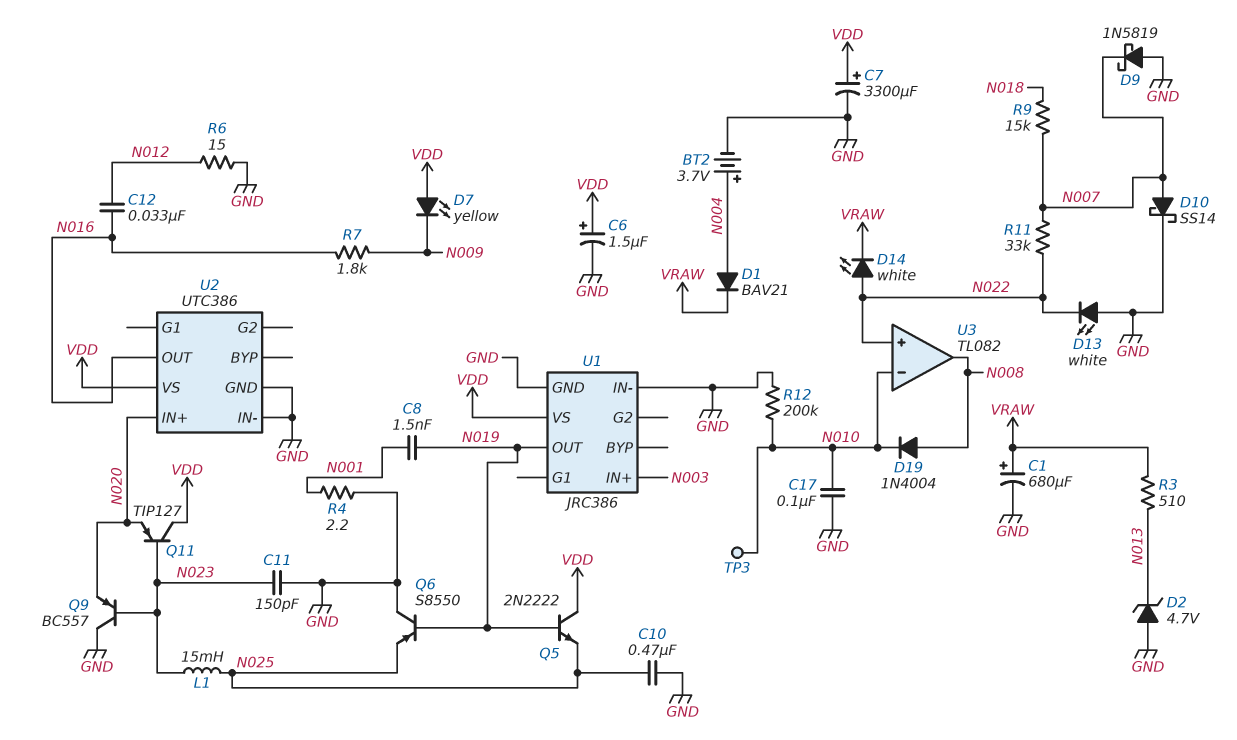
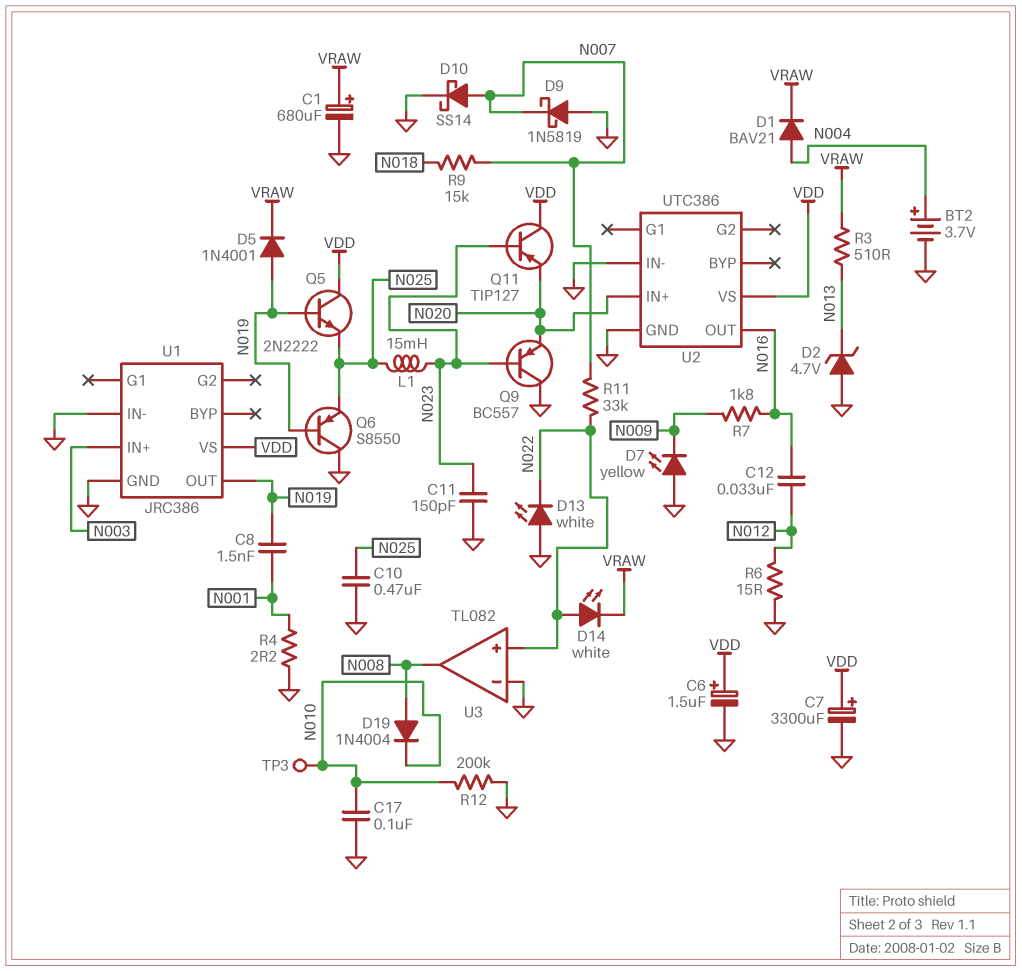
D5: none -> diode 1N4001 (A N019, K VRAW)
D7: LED yellow (A VDD, K N009) -> LED yellow (A GND, K N009)
U3 pin in-: N010 -> GND

